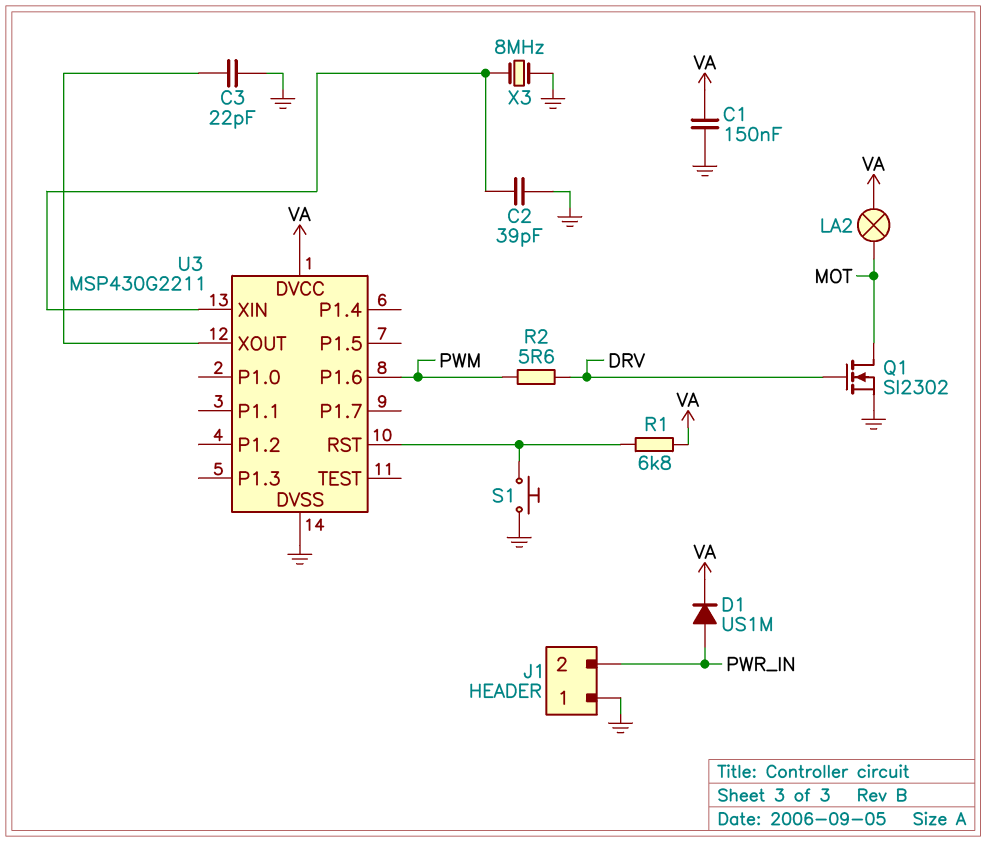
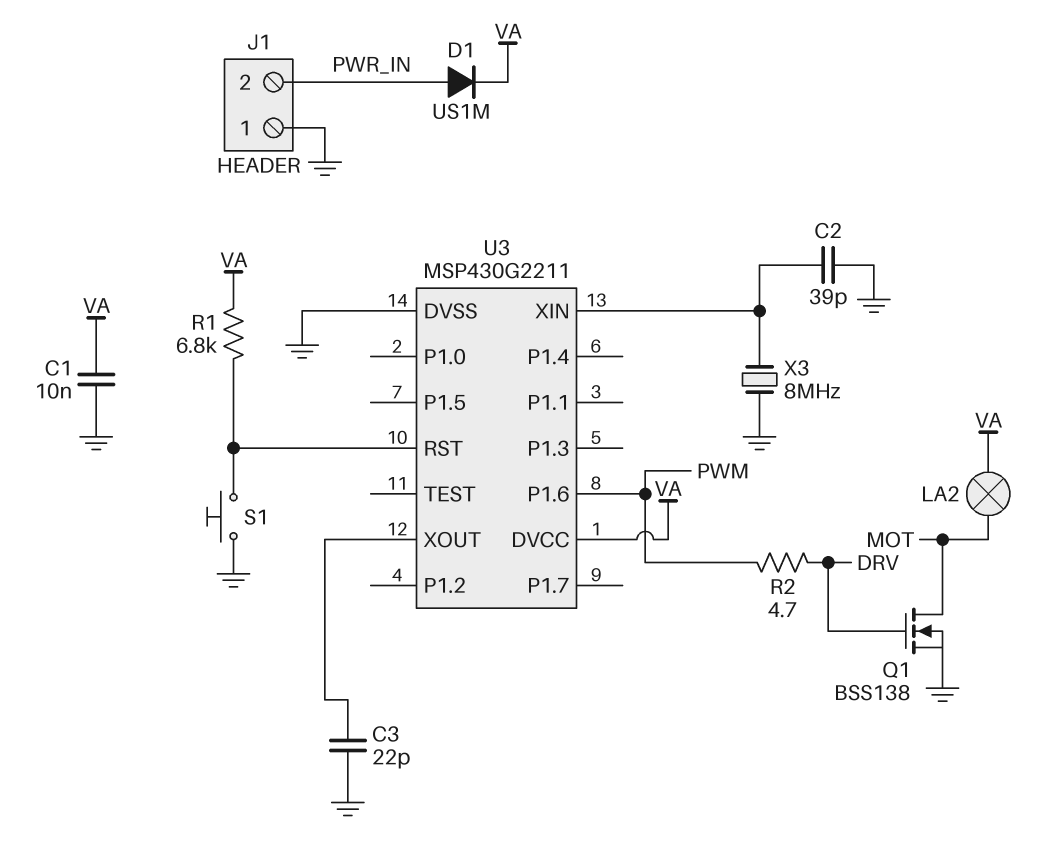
C1: 150nF (GND, VA) -> 10nF (GND, VA)
Q1: NMOS SI2302 (G DRV, D MOT, S GND) -> NMOS BSS138 (G DRV, D MOT, S GND)
R2: 5.6 (DRV, PWM) -> 4.7 (DRV, PWM)

